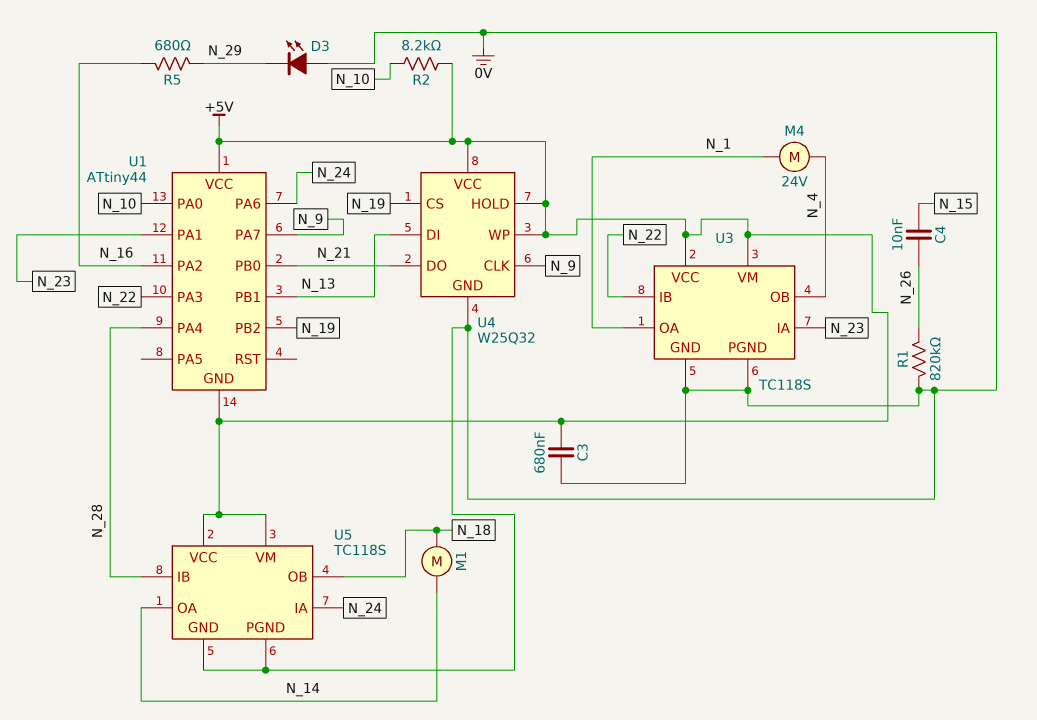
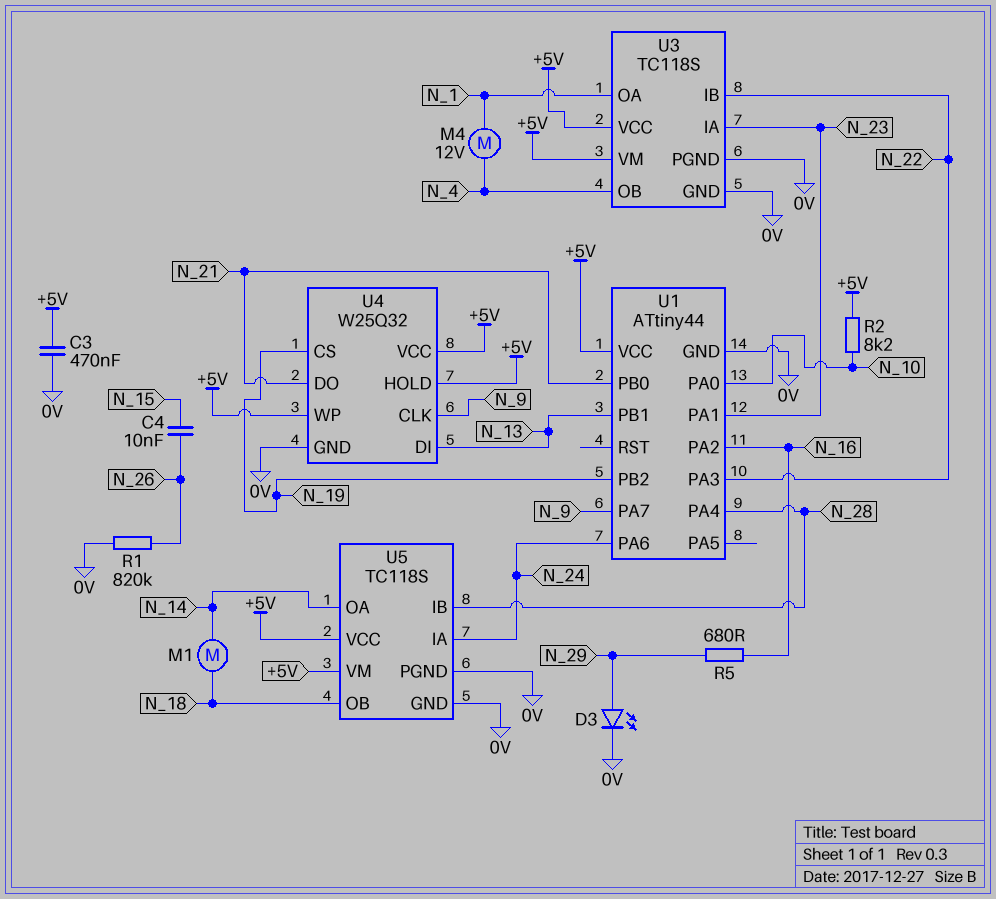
C3: 680nF (+5V, 0V) -> 470nF (+5V, 0V)
D3: LED (A 0V, K N_29) -> LED (A N_29, K 0V)
M4: motor 24V (N_1, N_4) -> motor 12V (N_1, N_4)
U1 pin GND: +5V -> 0V

